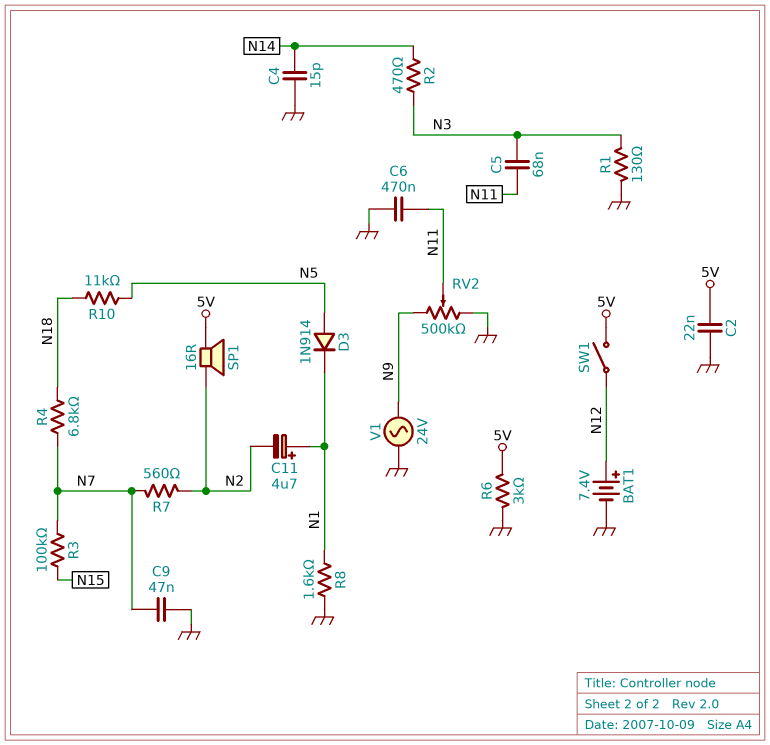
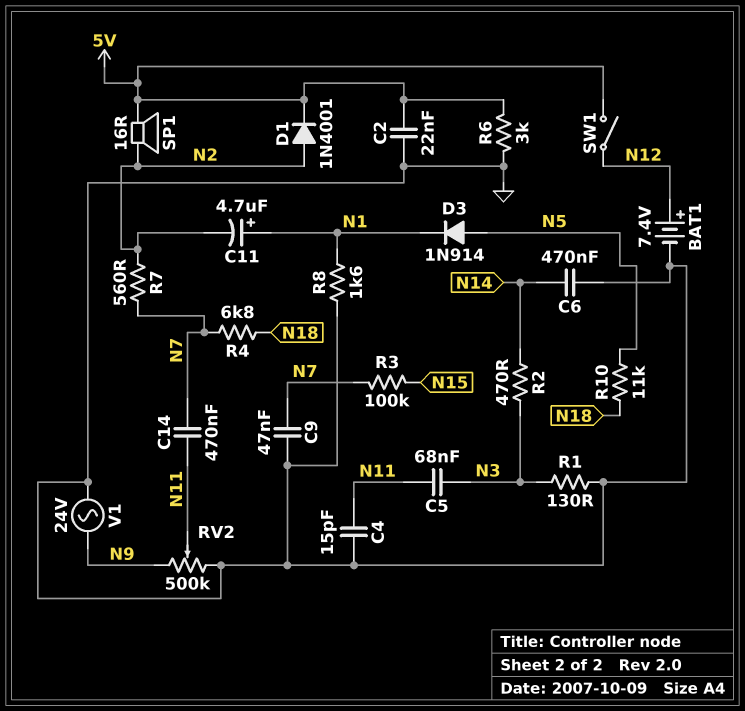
C4: 15pF (GND, N14) -> 15pF (GND, N11)
C6: 470nF (GND, N11) -> 470nF (GND, N14)
C14: none -> 470nF (N7, N11)
D1: none -> diode 1N4001 (A N2, K 5V)

